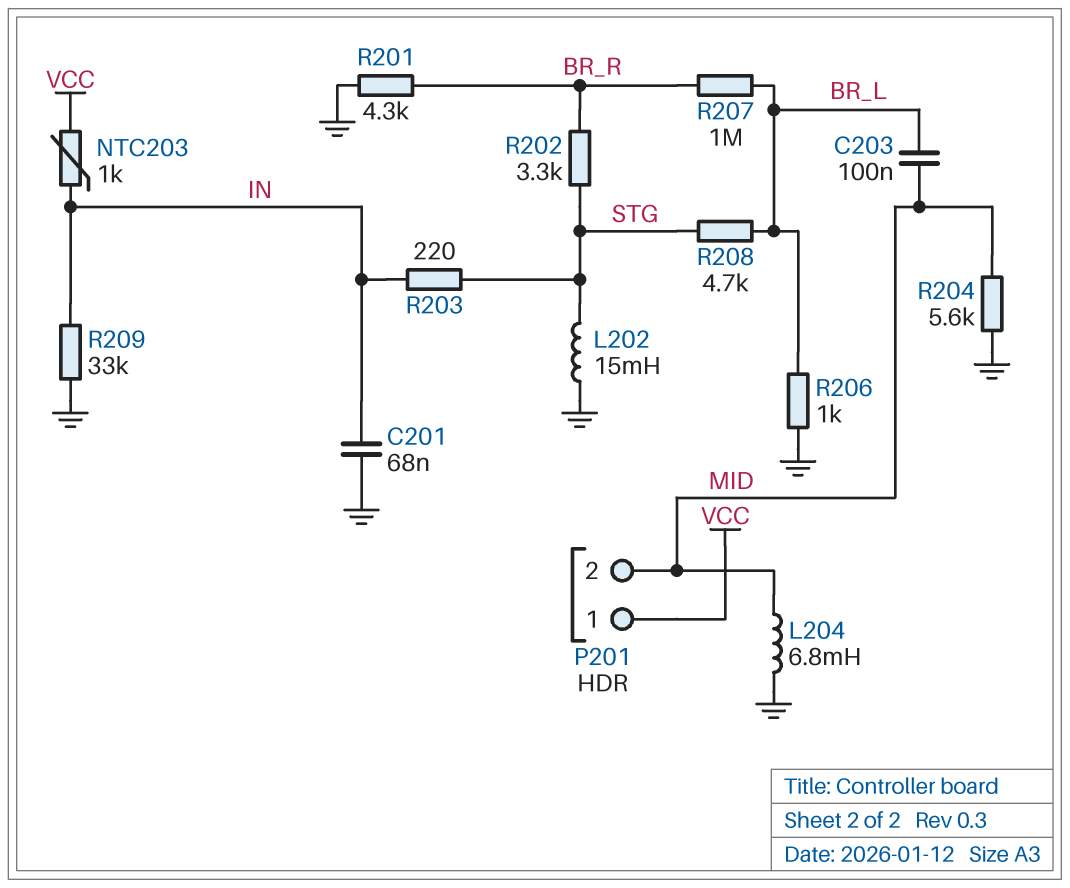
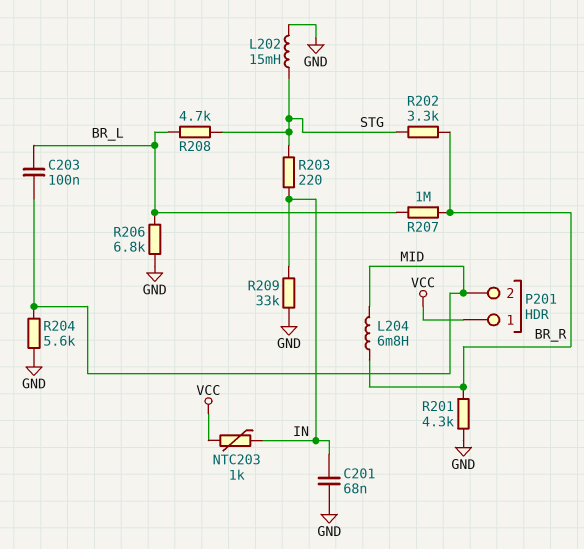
L204: 6.8mH (GND, MID) -> 6.8mH (BR_R, MID)
R206: 1k (BR_L, GND) -> 6.8k (BR_L, GND)

